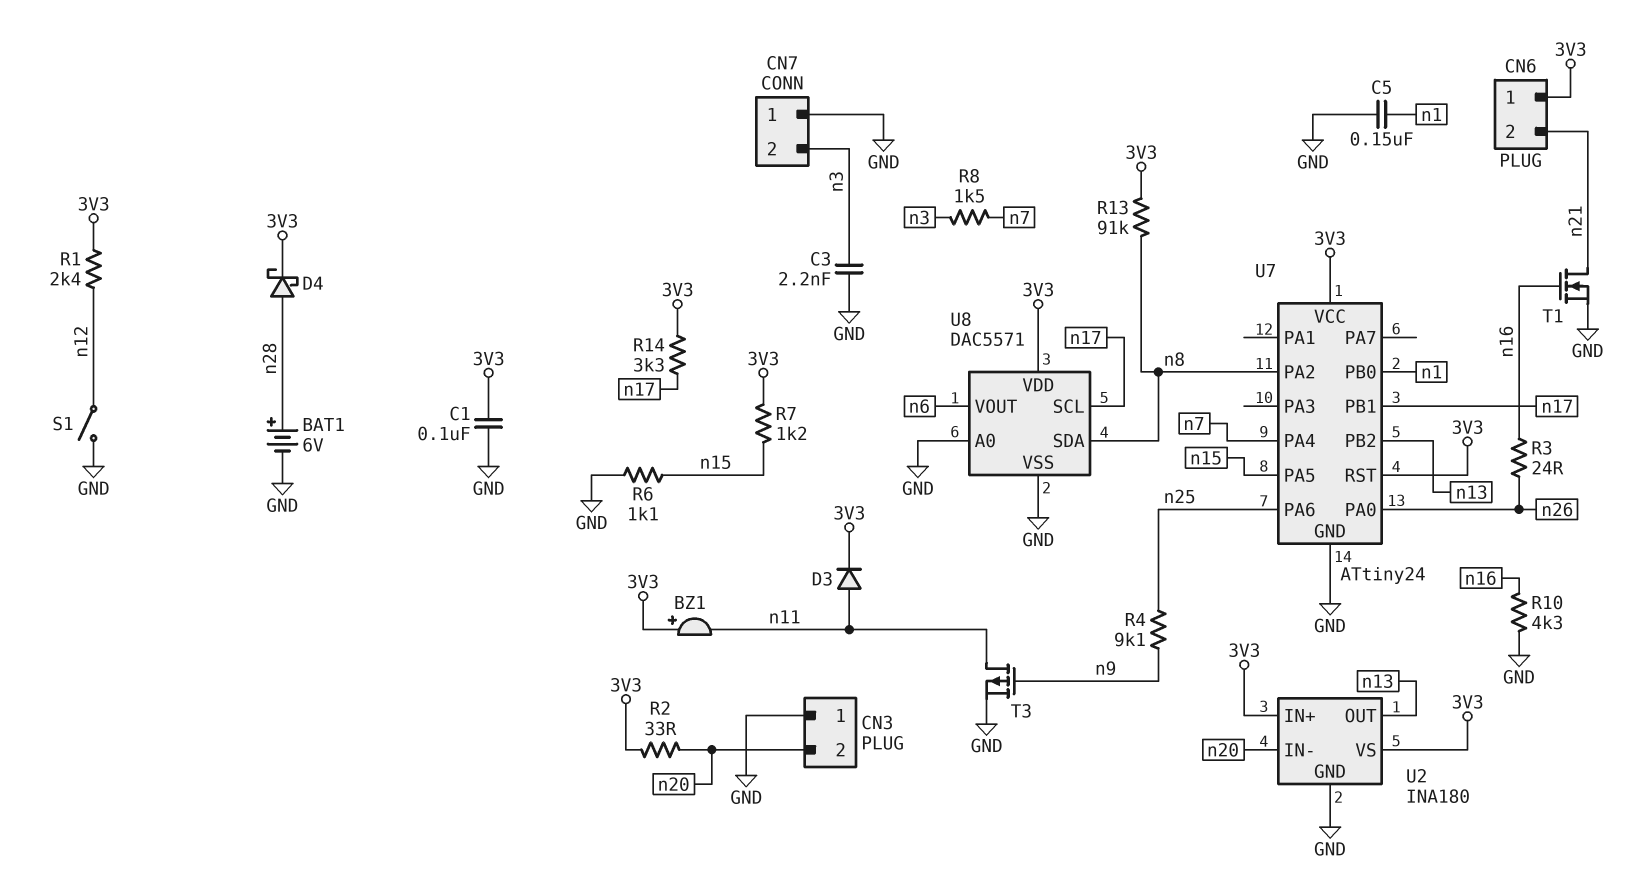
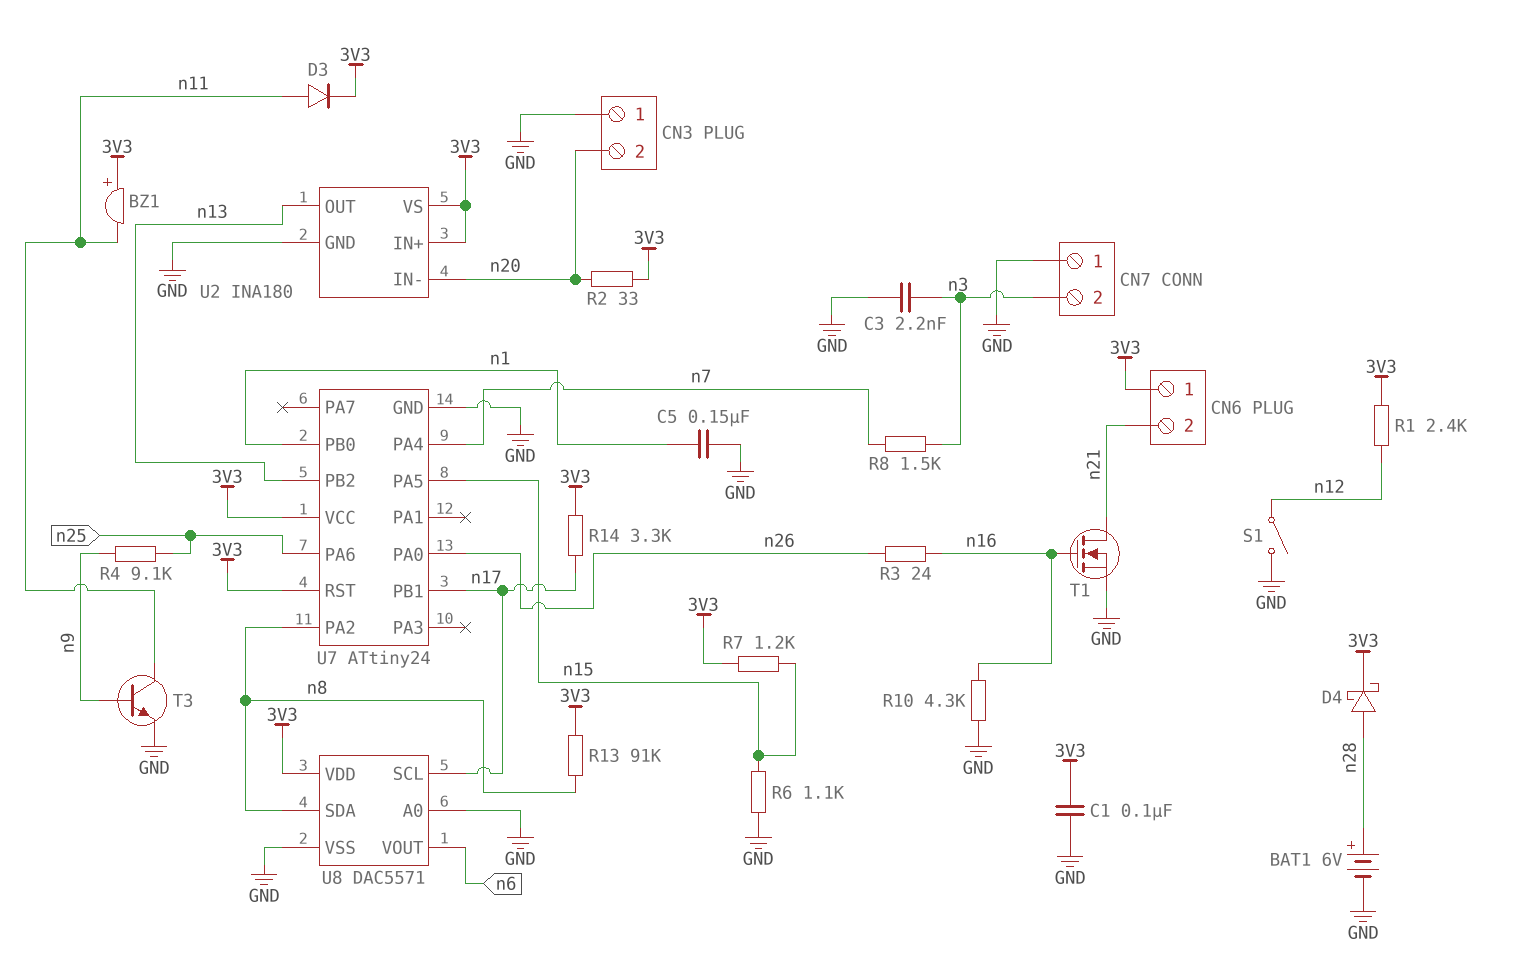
T3: PMOS (G n9, D n11, S GND) -> NPN (B n9, C n11, E GND)

